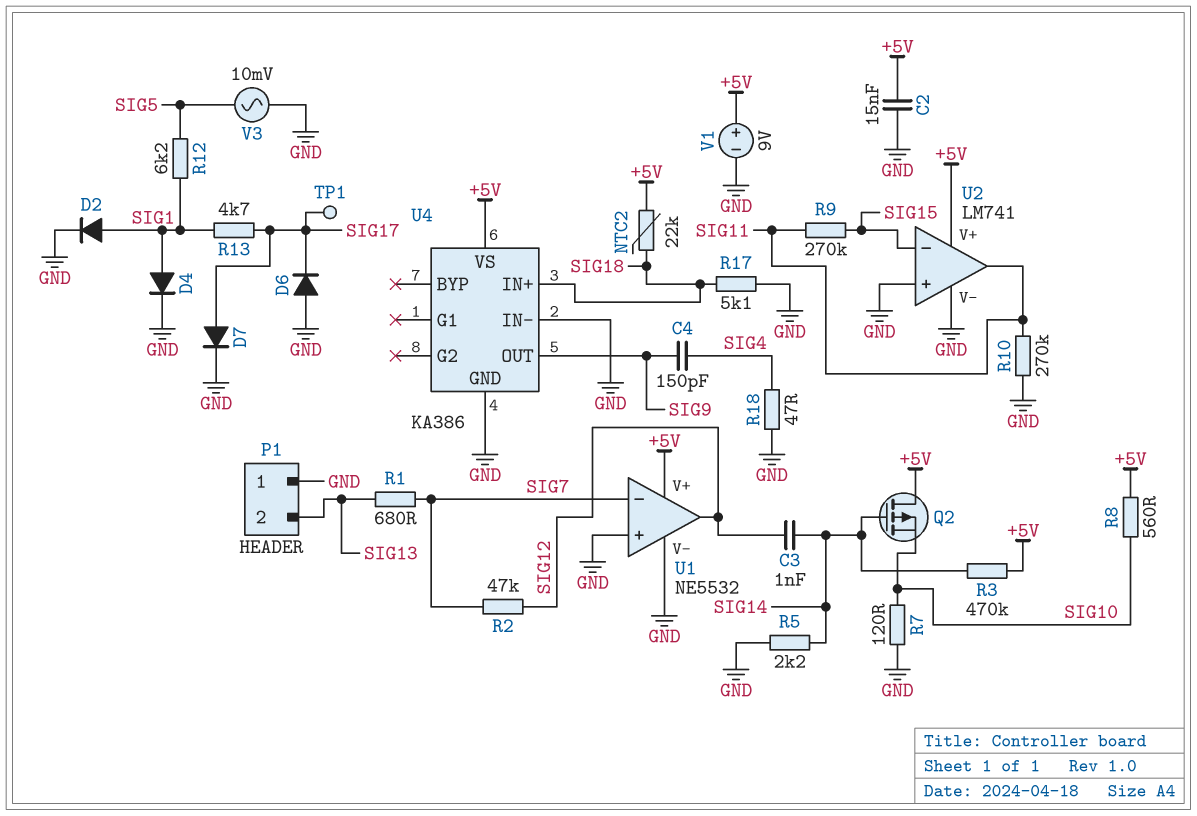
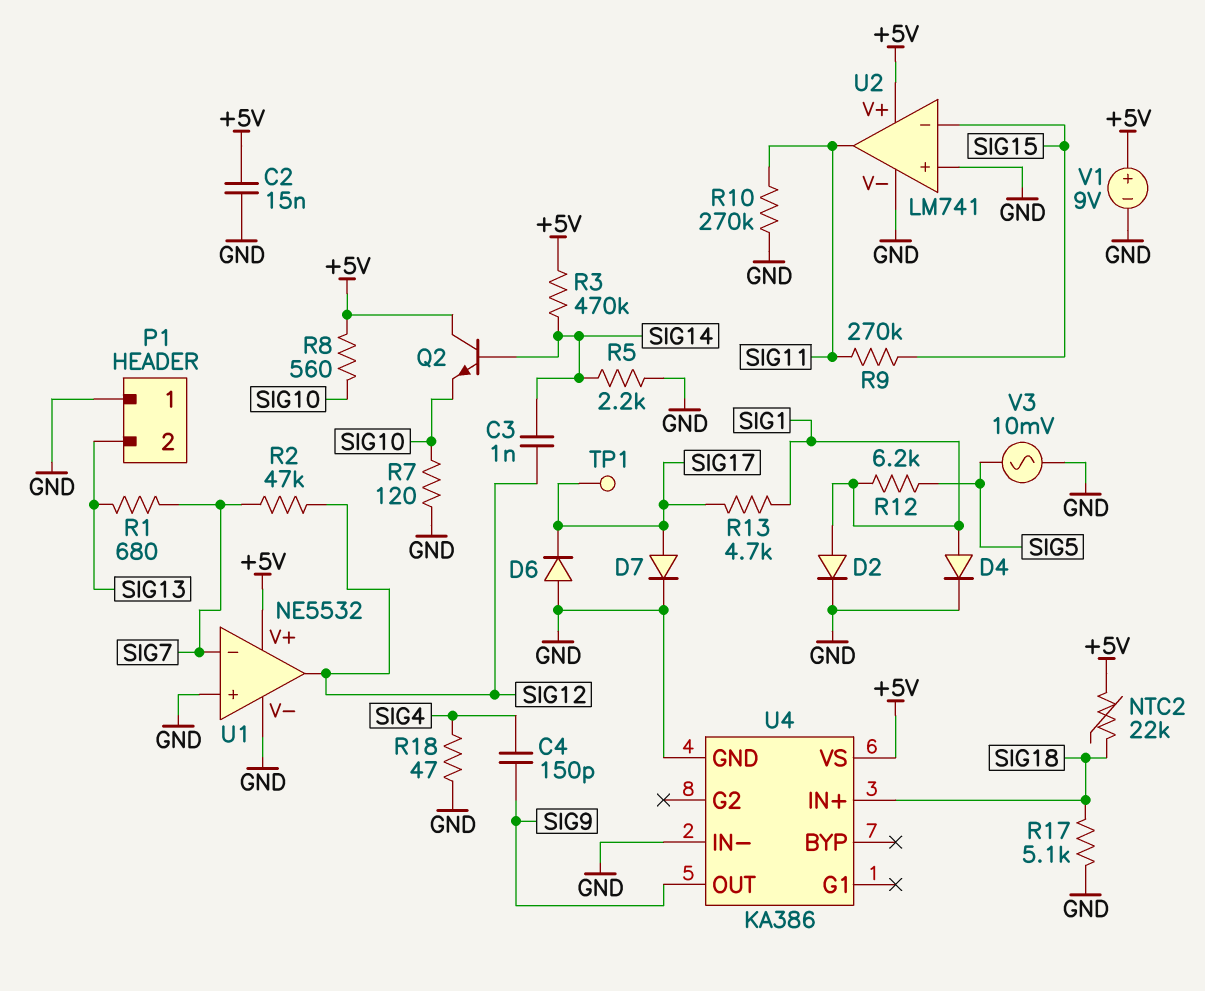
Q2: PMOS (G SIG14, D +5V, S SIG10) -> NPN (B SIG14, C +5V, E SIG10)

